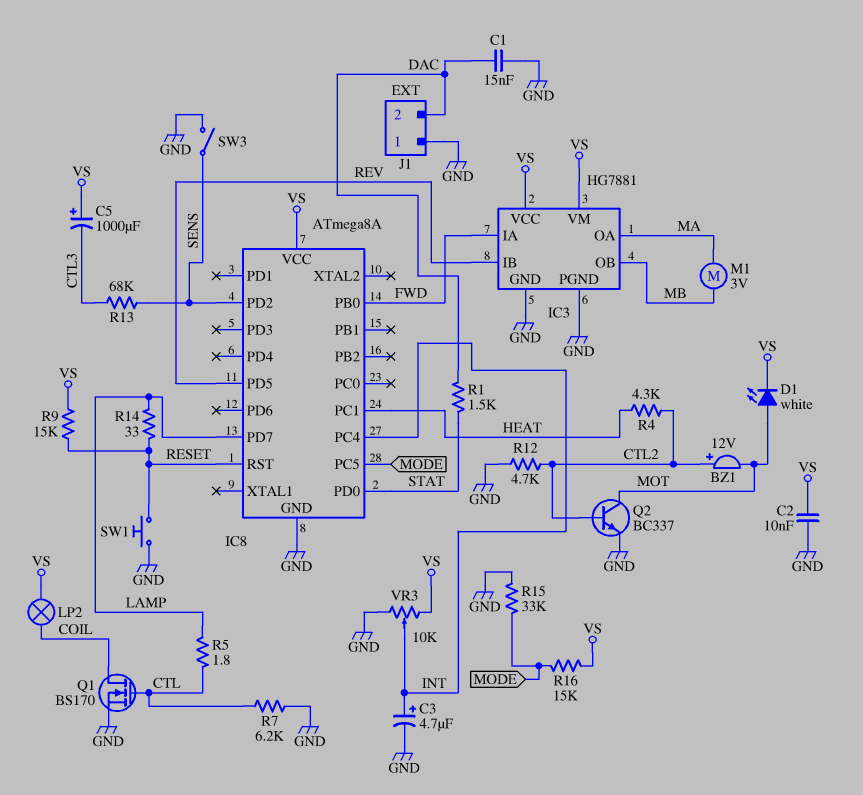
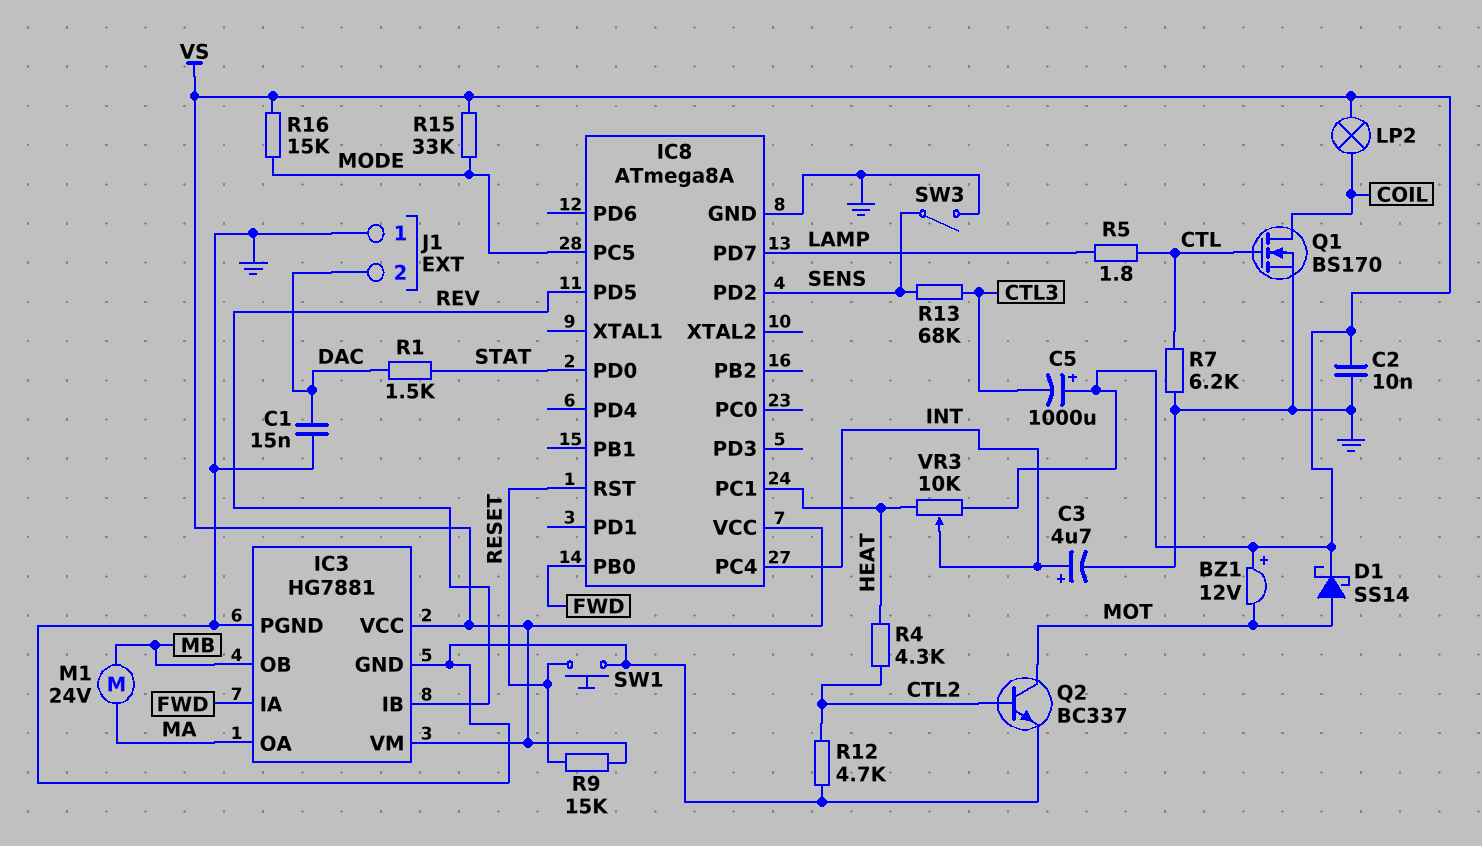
BZ1: buzzer 12V (plus CTL2, minus MOT) -> buzzer 12V (plus VS, minus MOT)
D1: LED white (A MOT, K VS) -> schottky SS14 (A MOT, K VS)
M1: motor 3V (MA, MB) -> motor 24V (MA, MB)
R14: 33 (LAMP, RESET) -> none
R15: 33k (GND, MODE) -> 33k (MODE, VS)
VR3: 10k (GND, VS, wiper INT) -> 10k (HEAT, VS, wiper INT)

